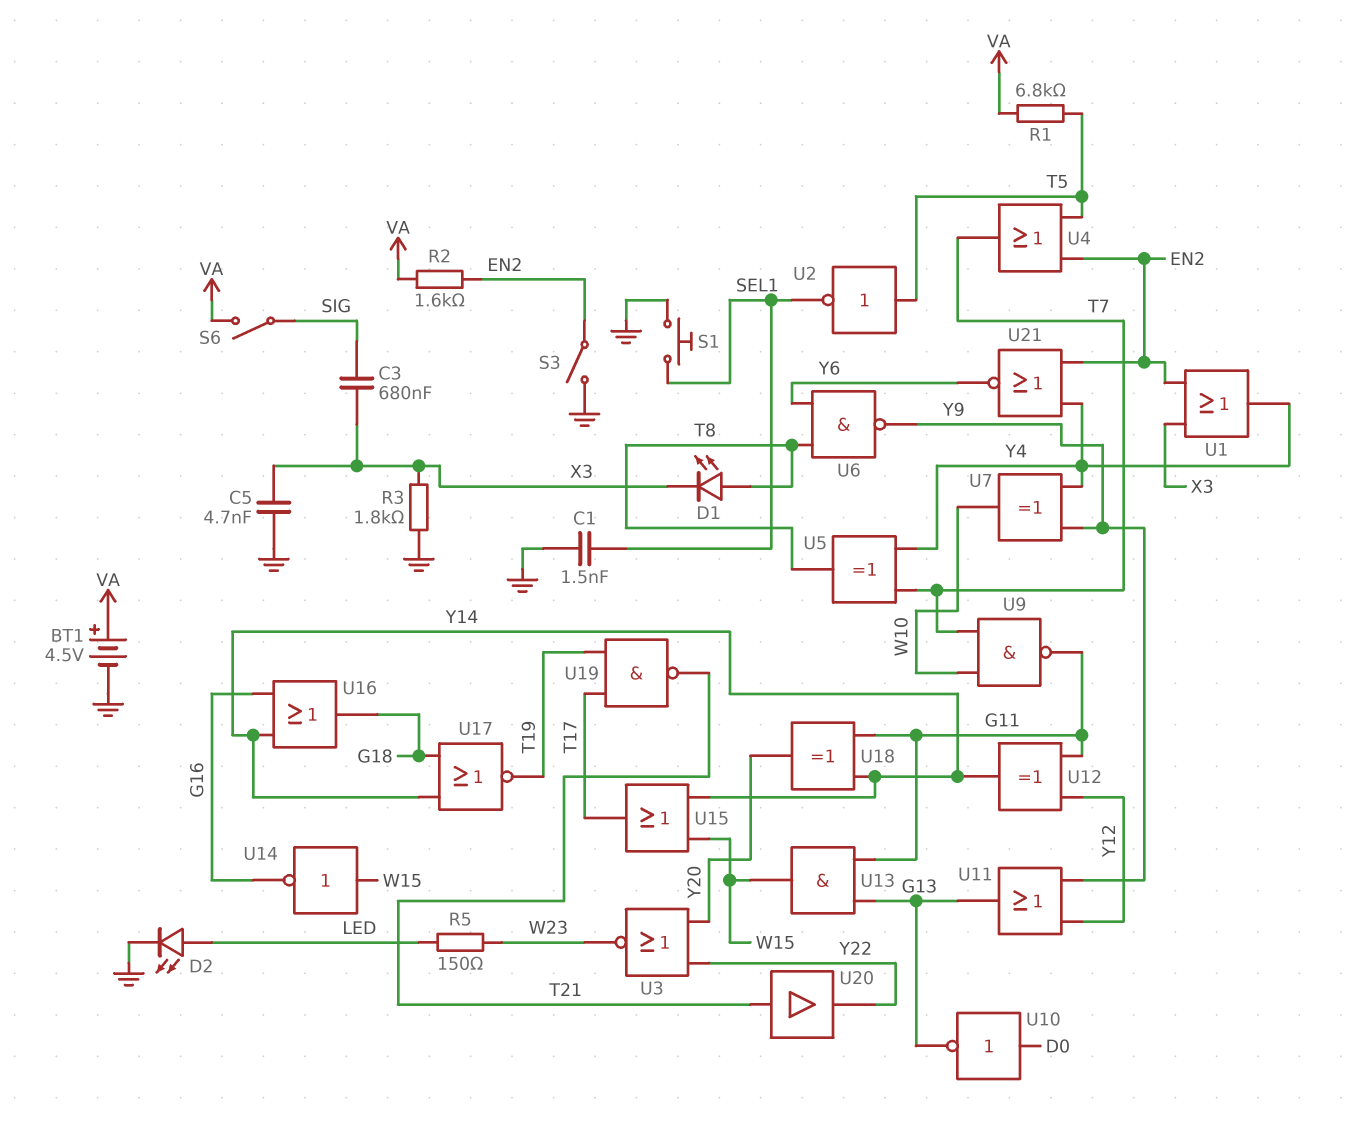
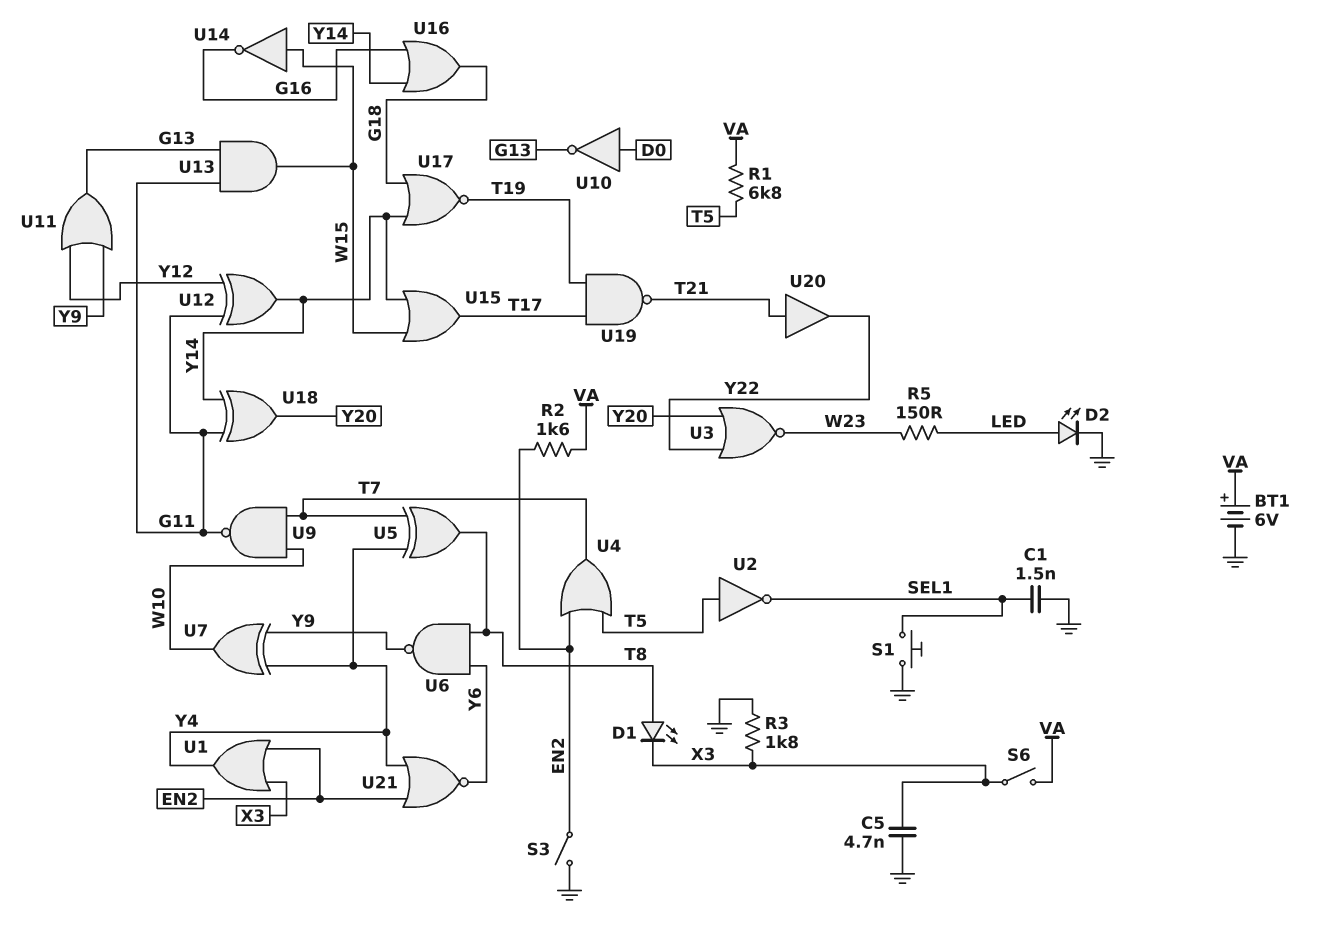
BT1: 4.5V (plus VA, minus GND) -> 6V (plus VA, minus GND)
C3: 680nF (SIG, X3) -> none
S6: switch (SIG, VA) -> switch (VA, X3)

